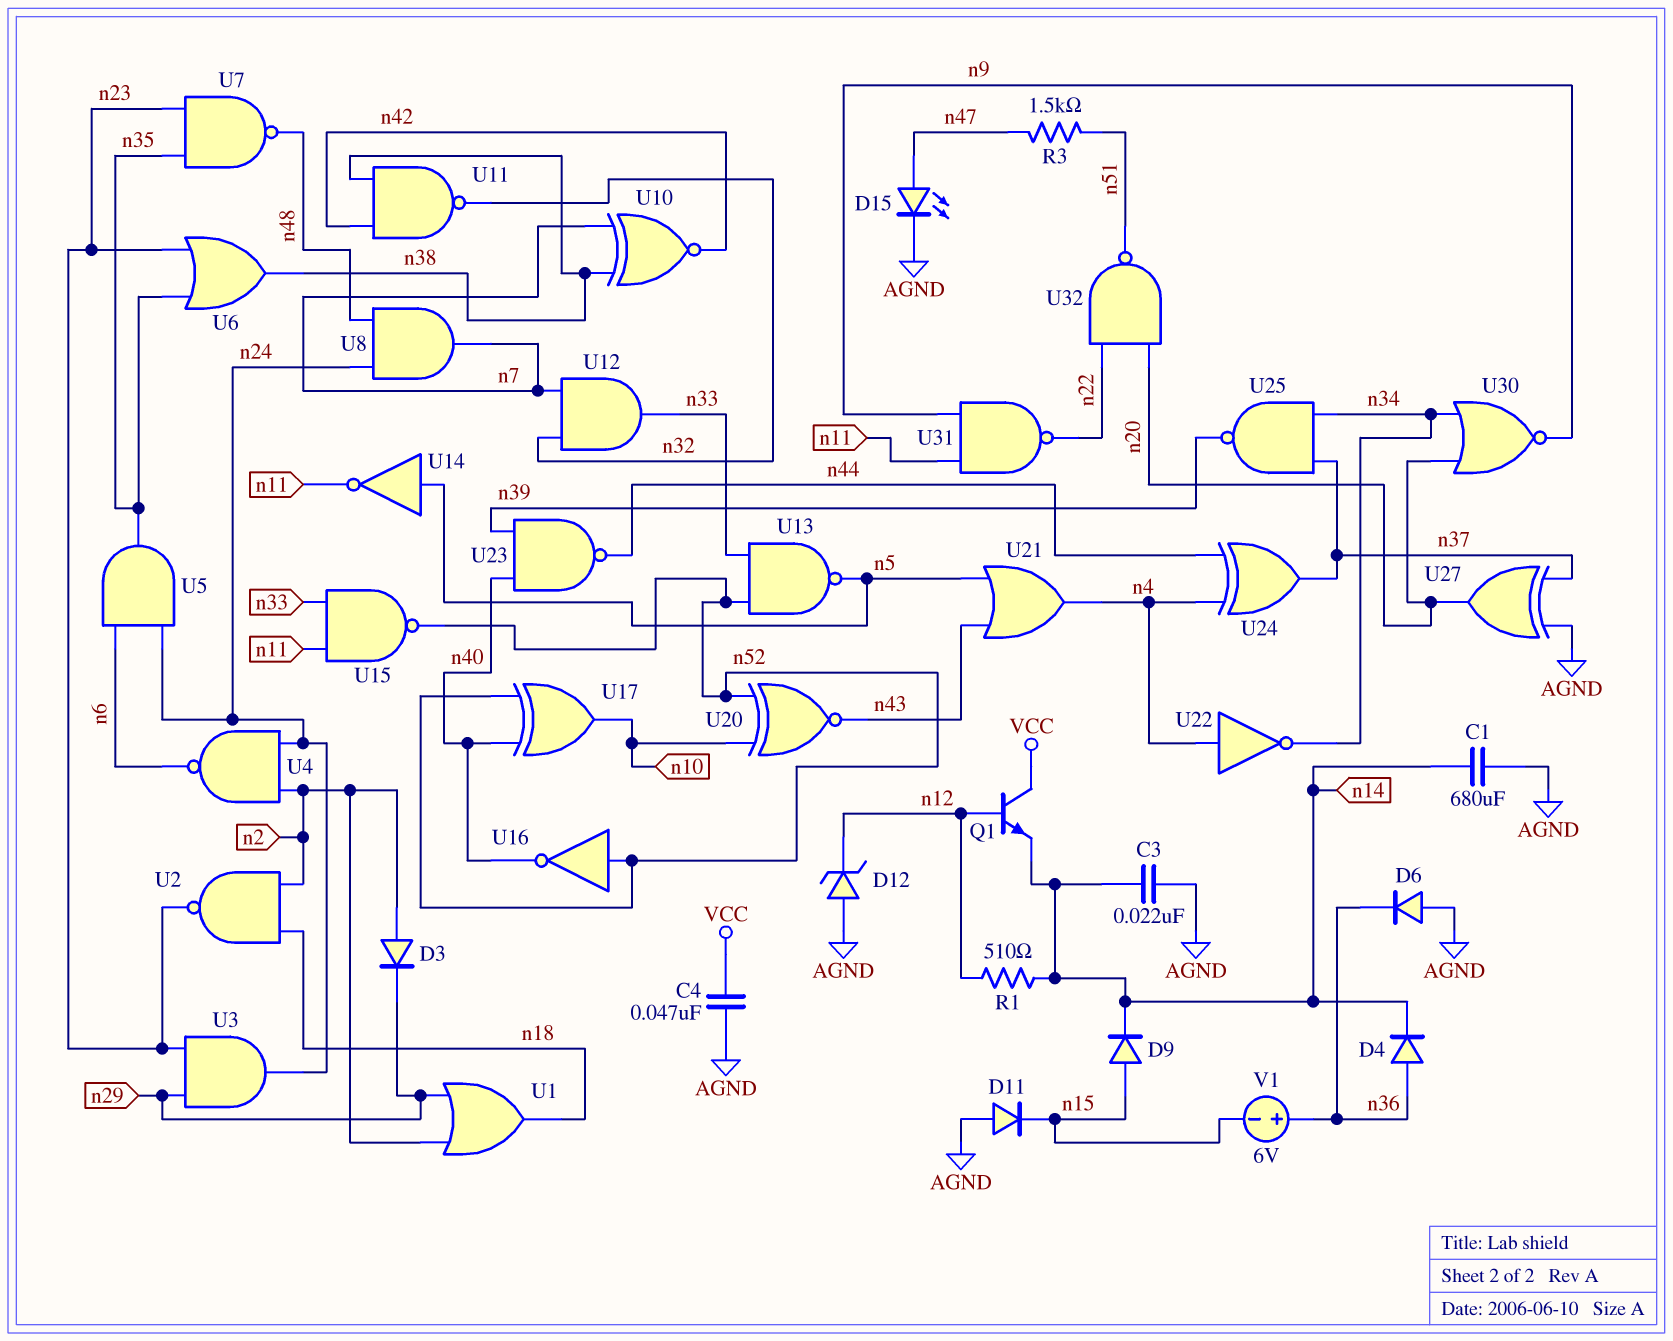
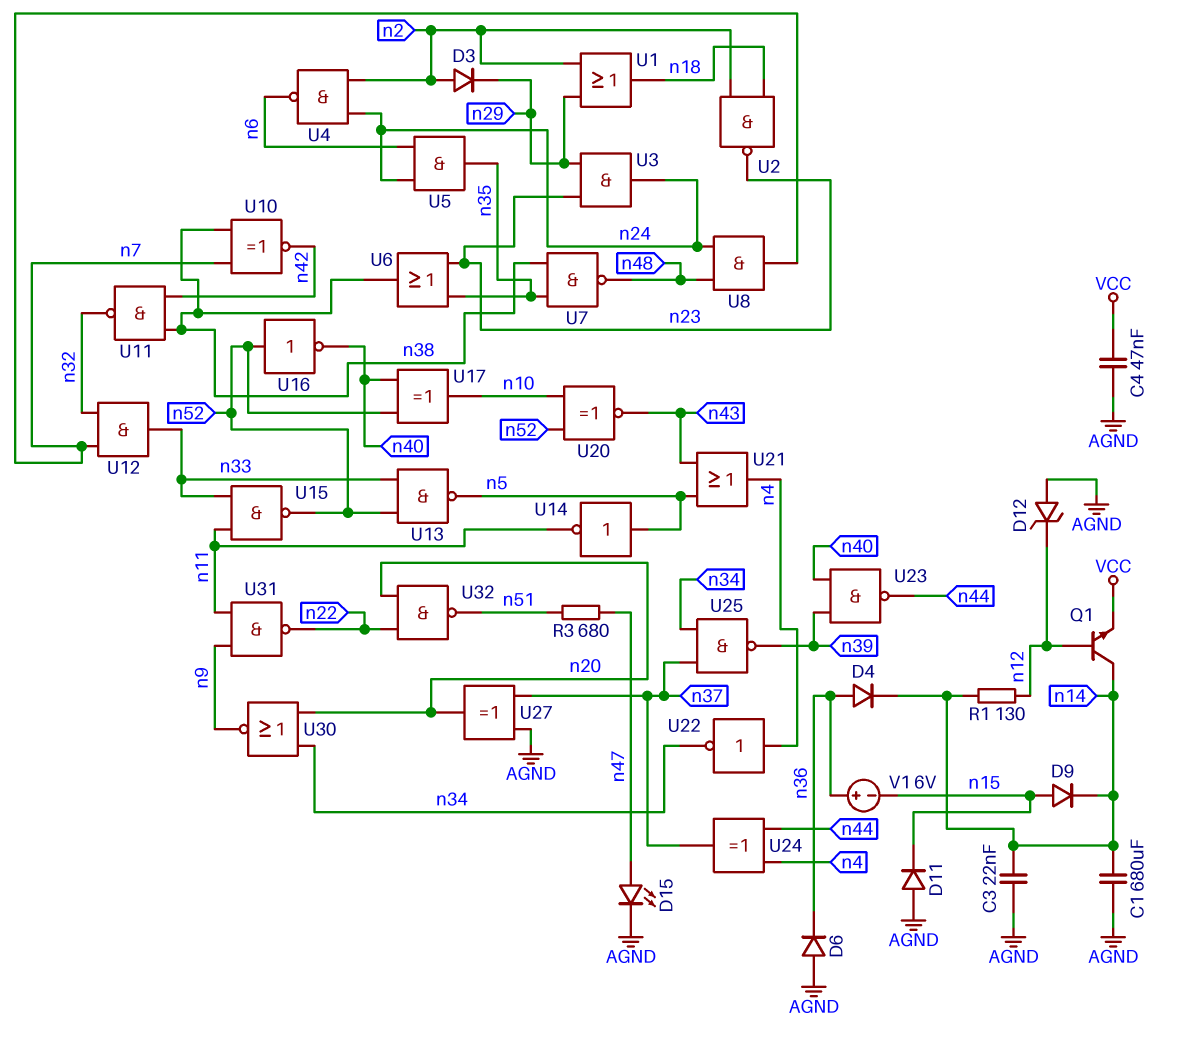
Q1: NPN (B n12, C VCC, E n14) -> NPN (B n12, C n14, E VCC)
R1: 510 (n12, n14) -> 130 (n12, n14)
R3: 1.5k (n47, n51) -> 680 (n47, n51)
U7: NAND (in n23, in n35, out n48) -> NAND (in n35, in n38, out n48)

